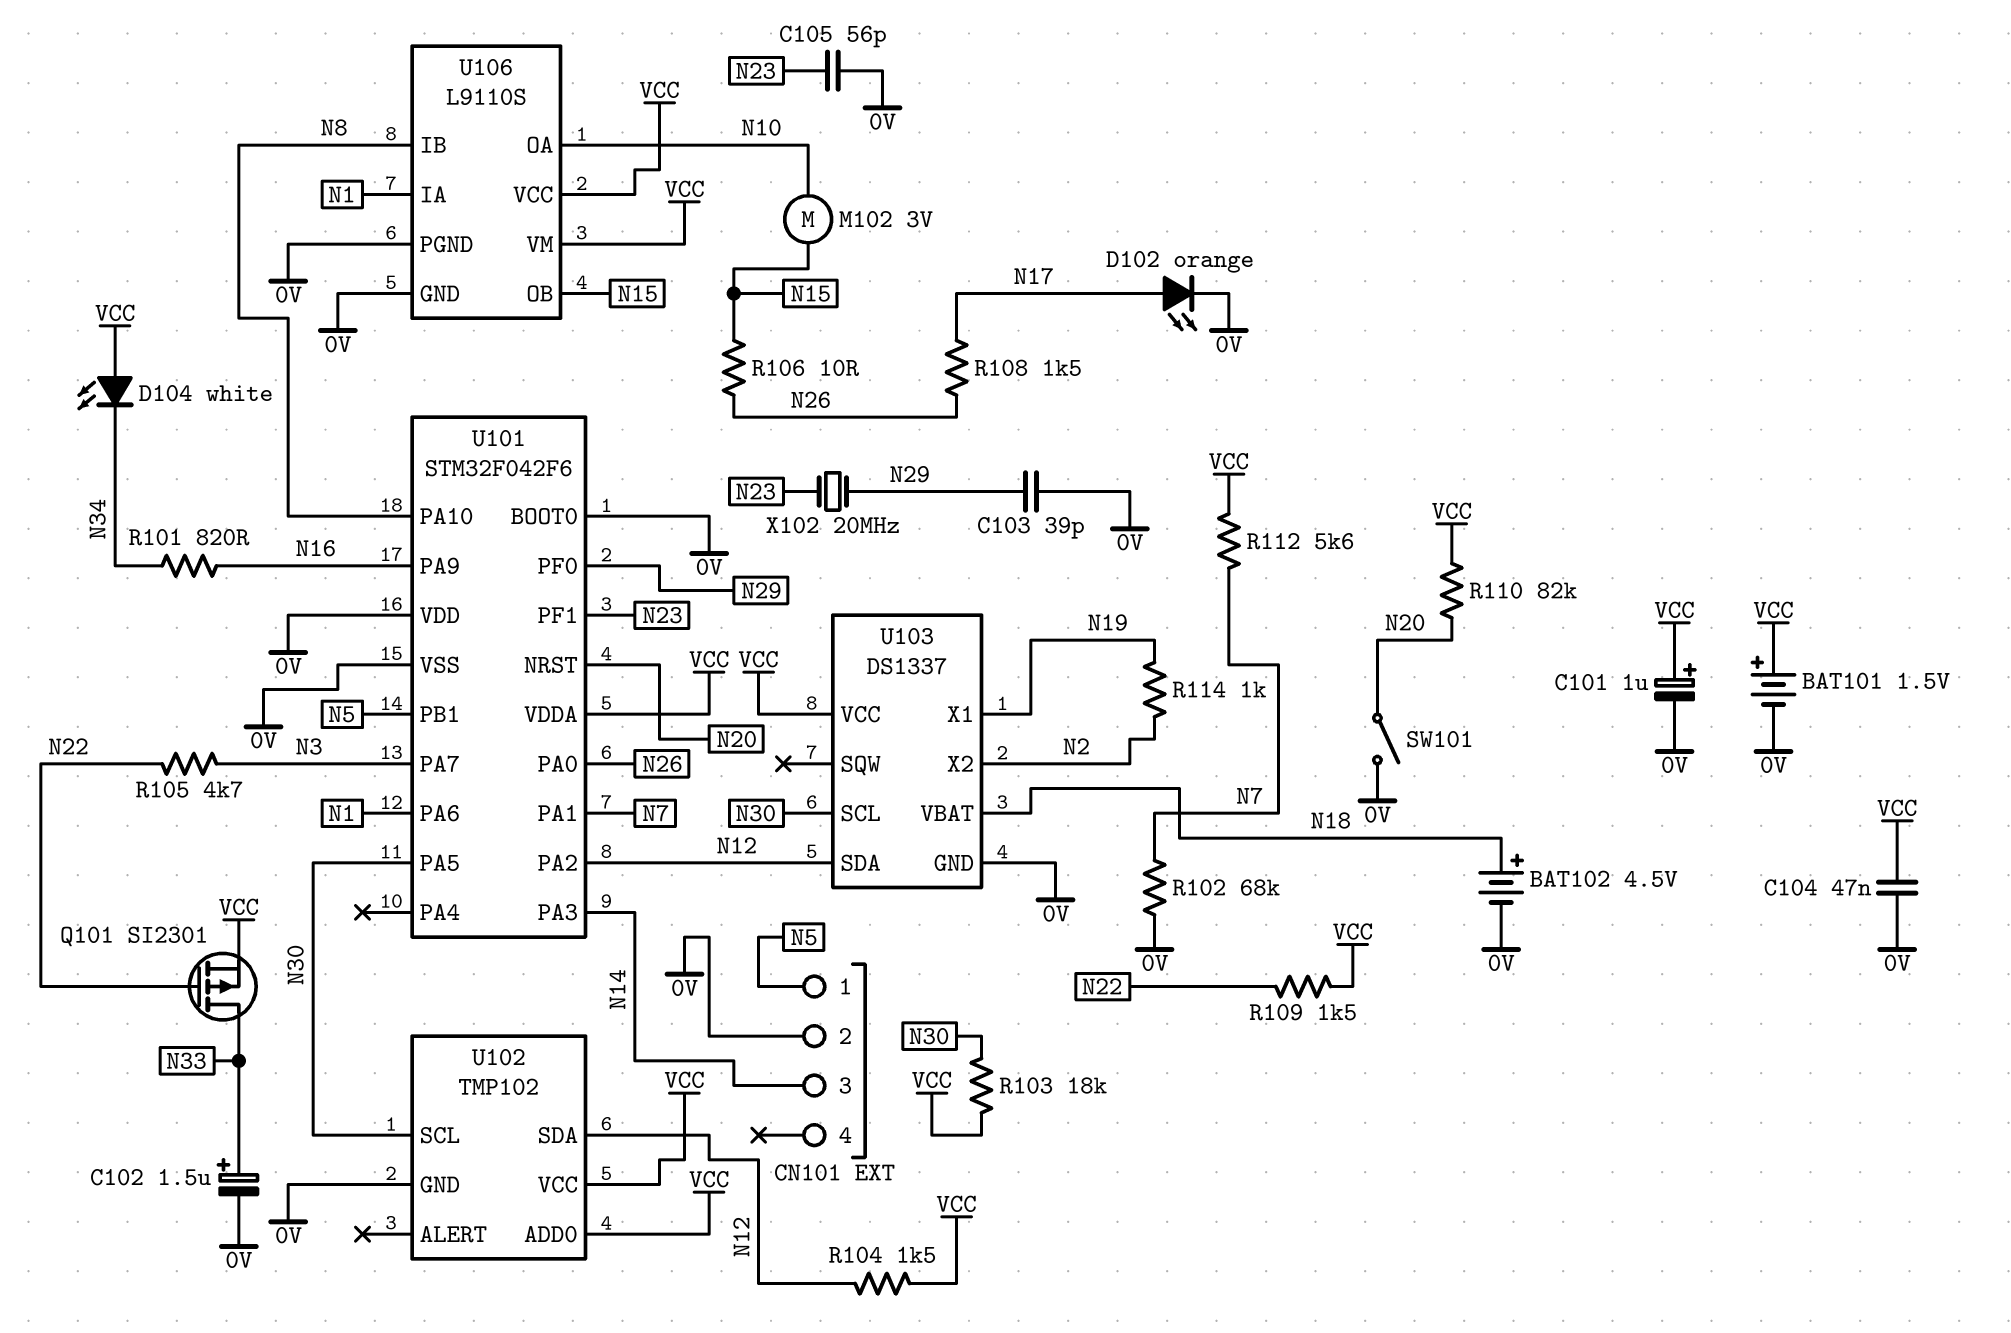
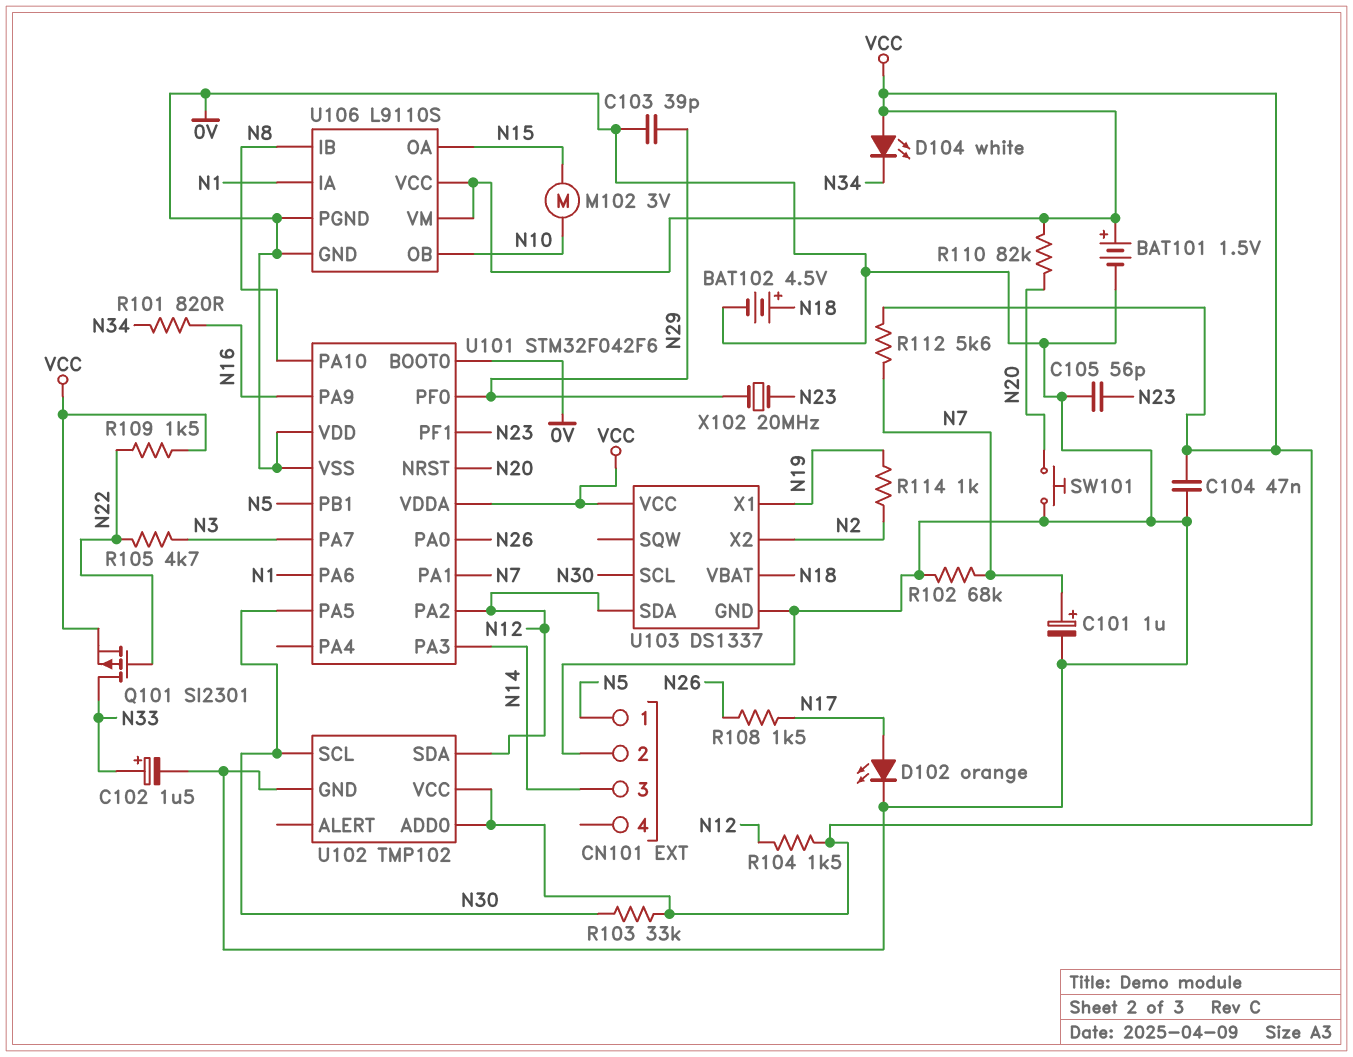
C101: 1uF (plus VCC, minus 0V) -> 1uF (plus N7, minus 0V)
R103: 18k (N30, VCC) -> 33k (N30, VCC)
R106: 10 (N15, N26) -> none
SW101: switch (0V, N20) -> button (0V, N20)
U106 pin OA: N10 -> N15
U106 pin OB: N15 -> N10

